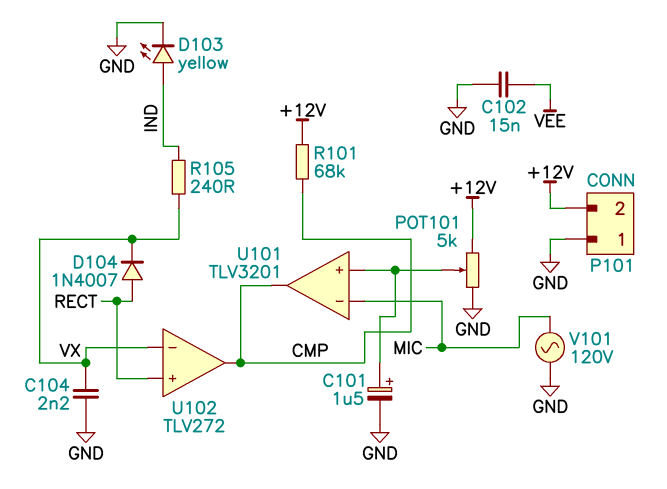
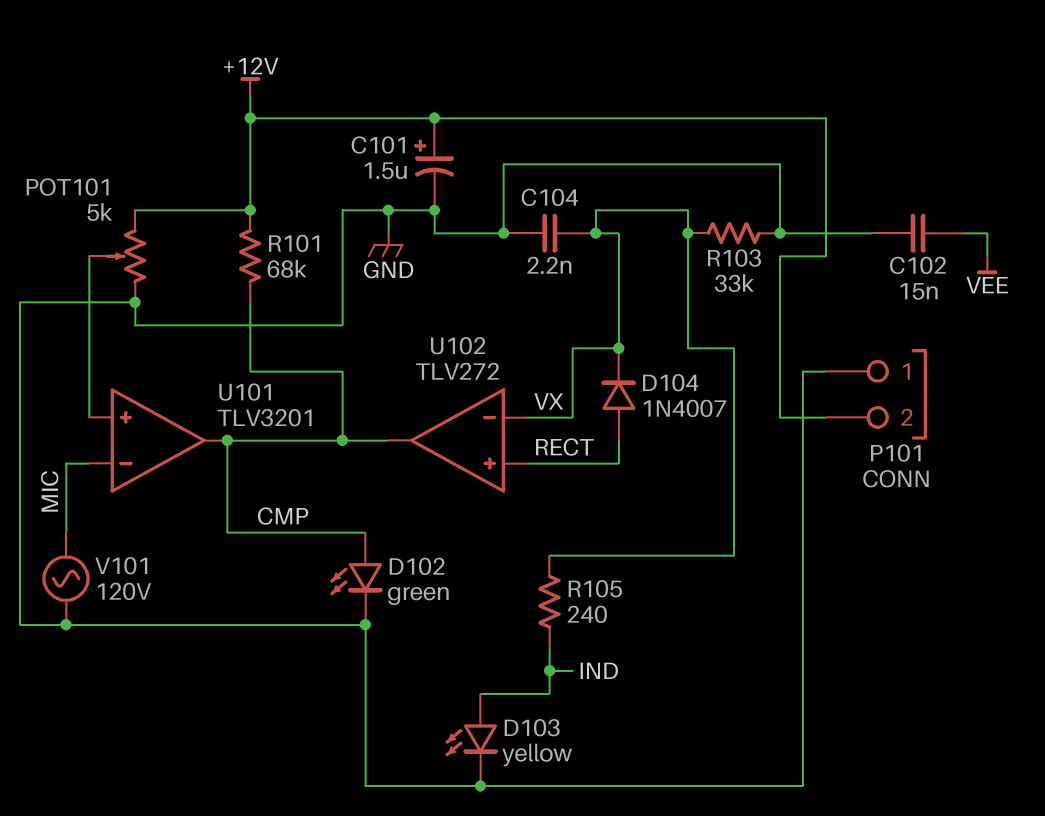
C101: 1.5uF (plus U101/in+, minus GND) -> 1.5uF (plus +12V, minus GND)
D102: none -> LED green (A CMP, K GND)
R103: none -> 33k (GND, VX)

